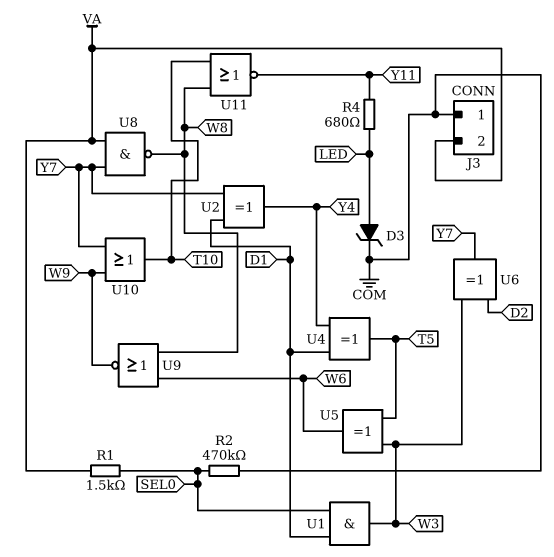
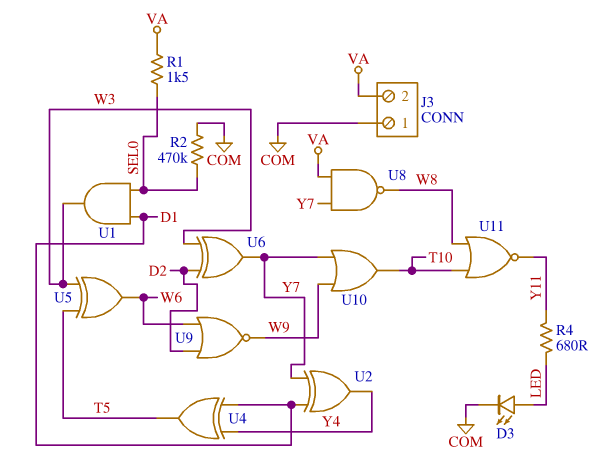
D3: zener (A LED, K COM) -> LED (A LED, K COM)
U9: NOR (in W6, in W8, out W9) -> NOR (in D2, in W6, out W9)

